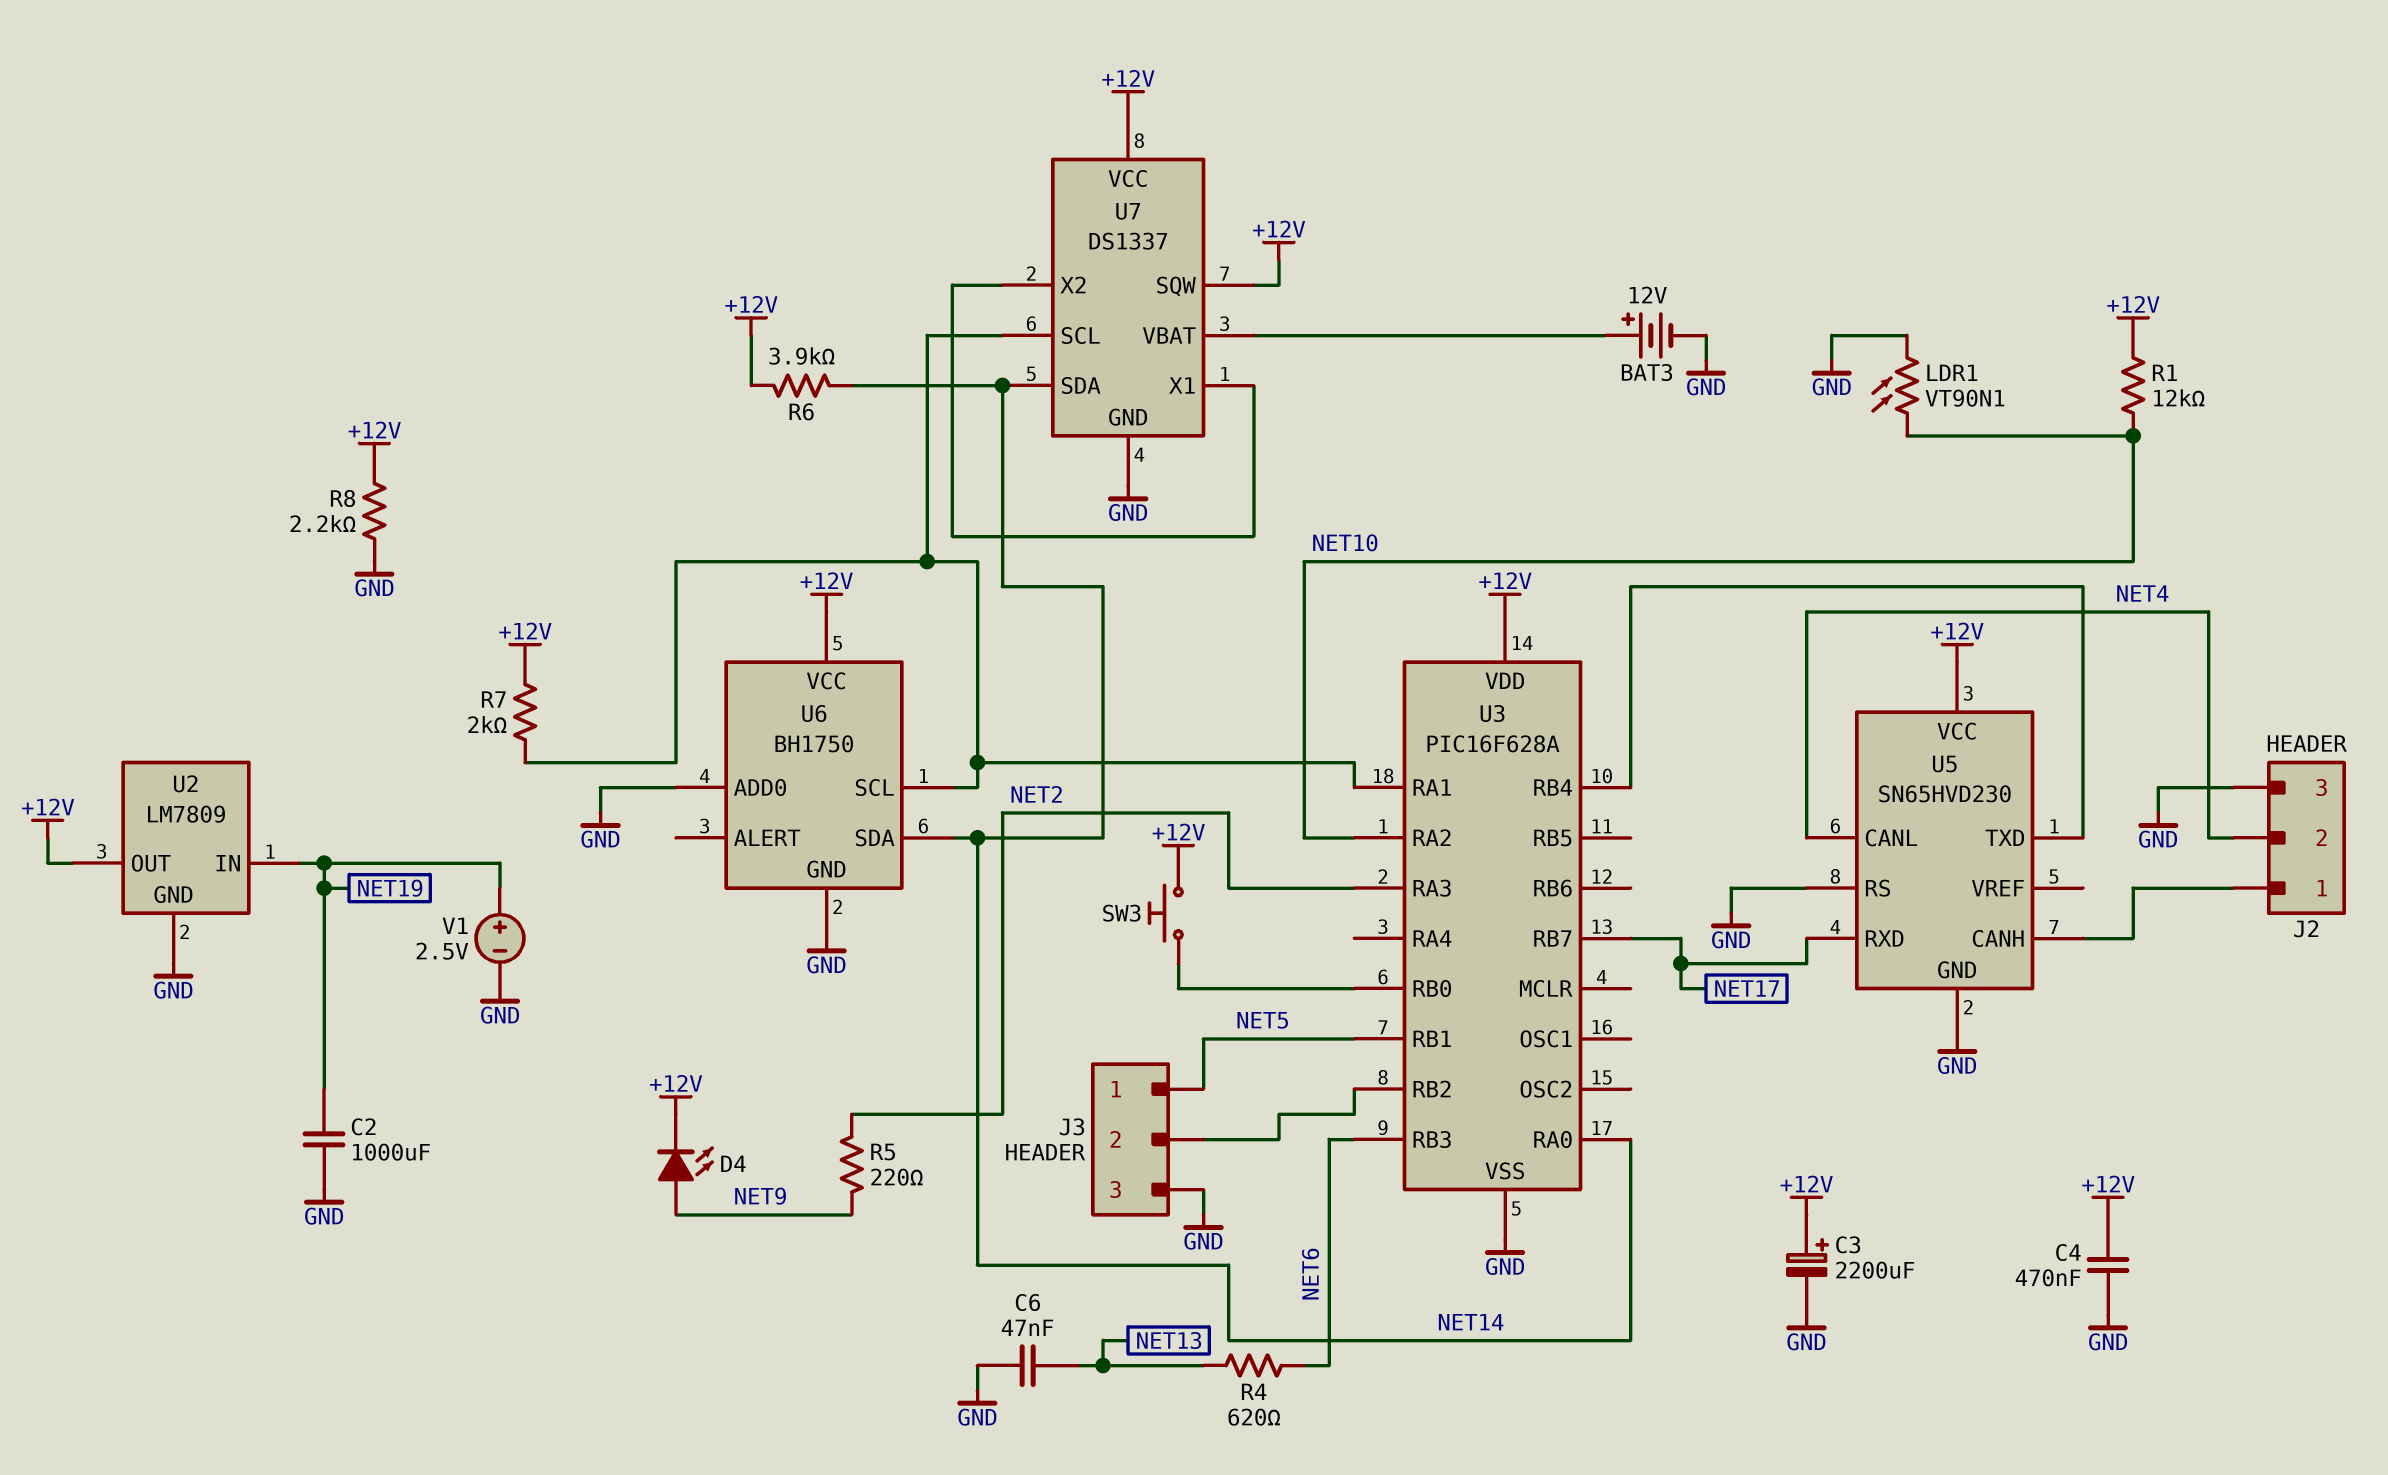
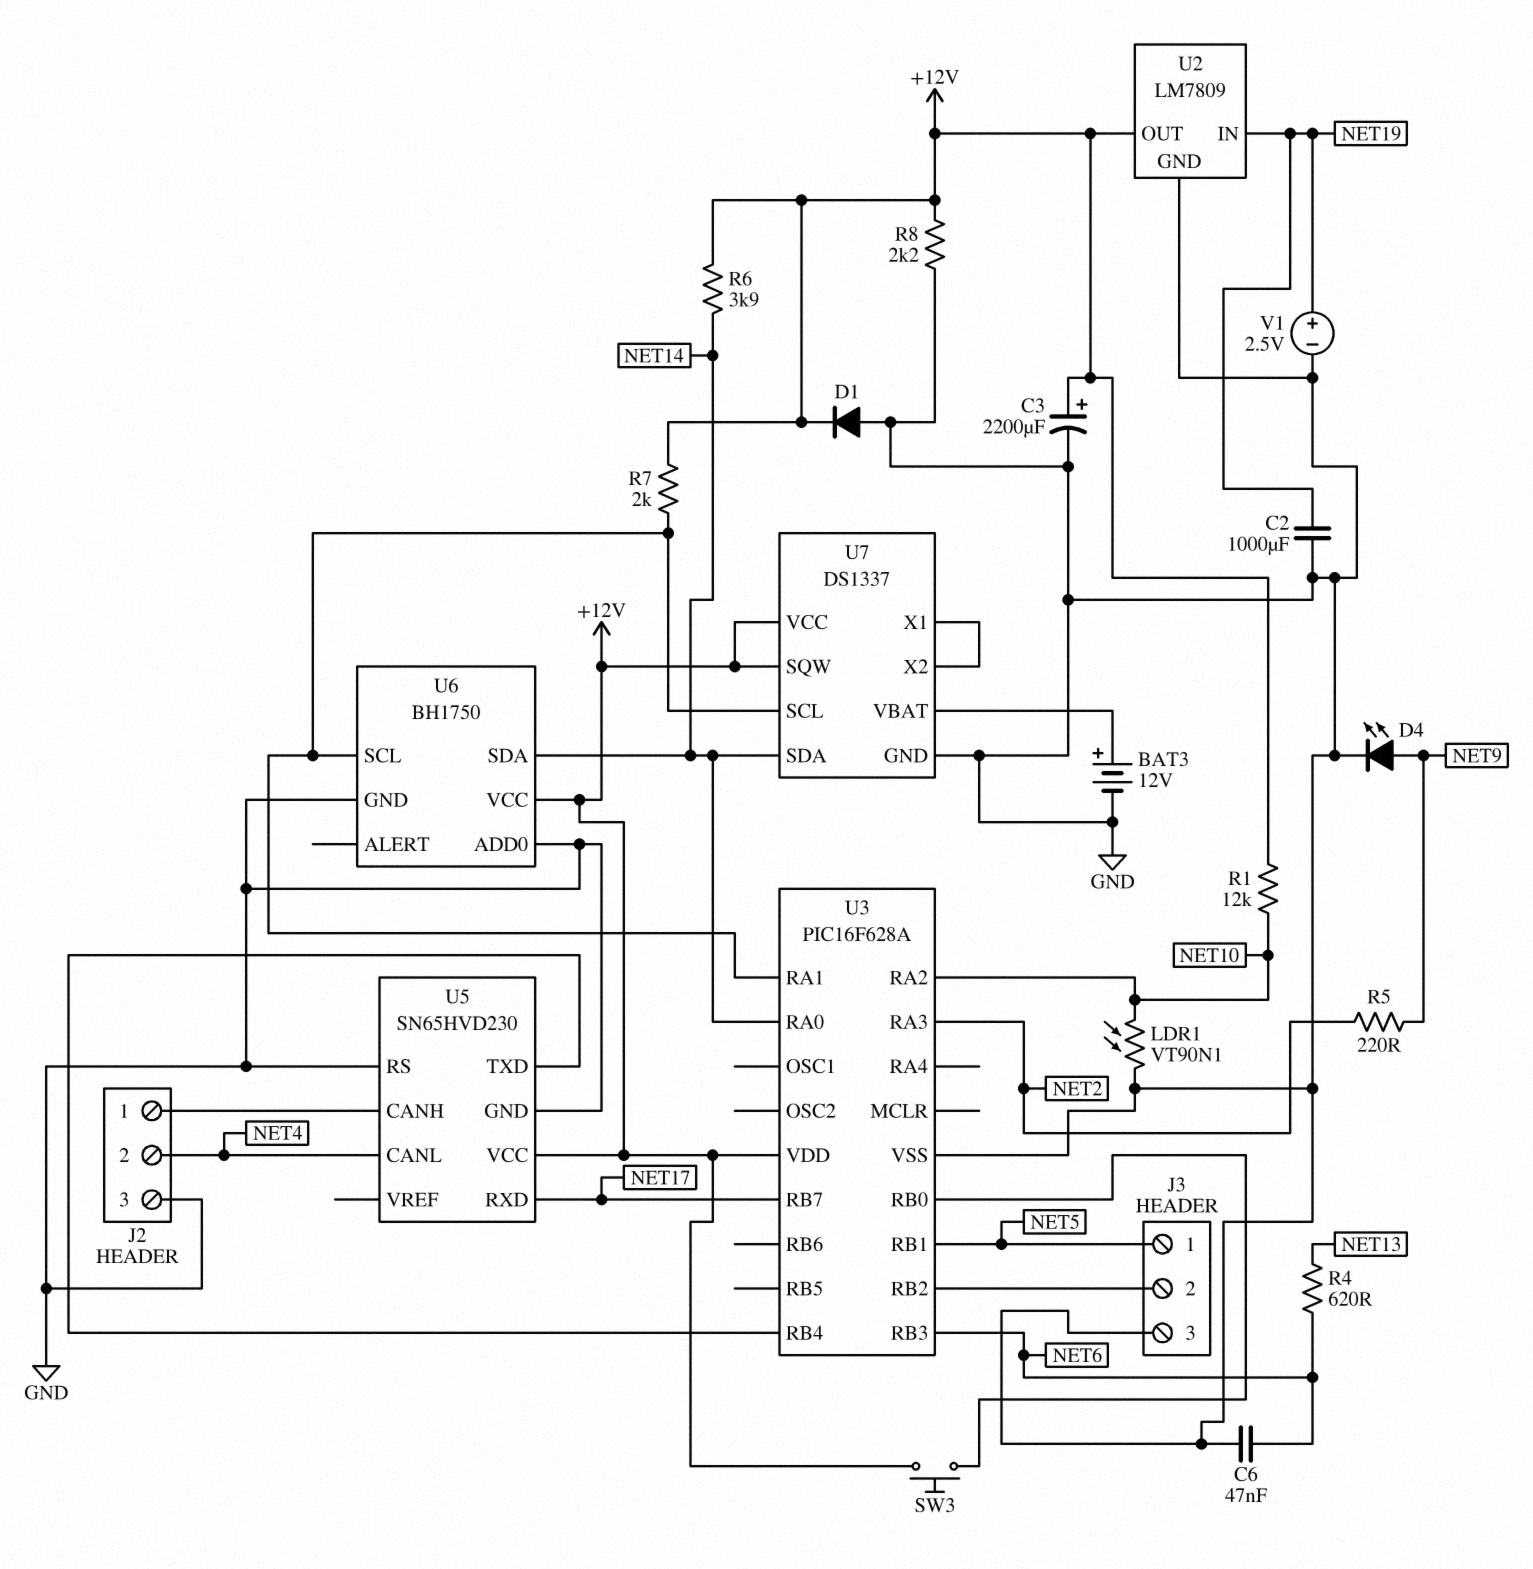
C4: 470nF (+12V, GND) -> none
C6: 47nF (GND, NET13) -> 47nF (GND, NET6)
D1: none -> diode (A GND, K +12V)
D4: LED (A NET9, K +12V) -> LED (A NET9, K GND)

